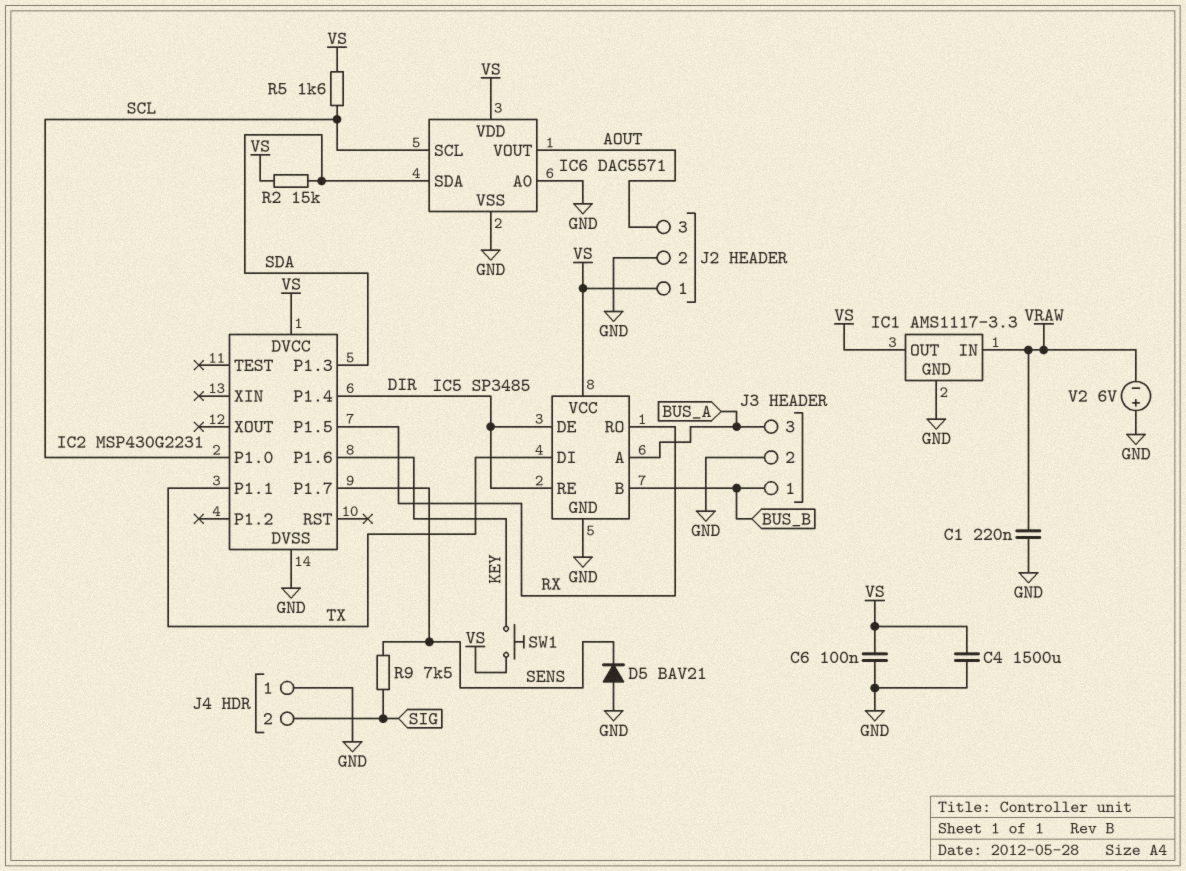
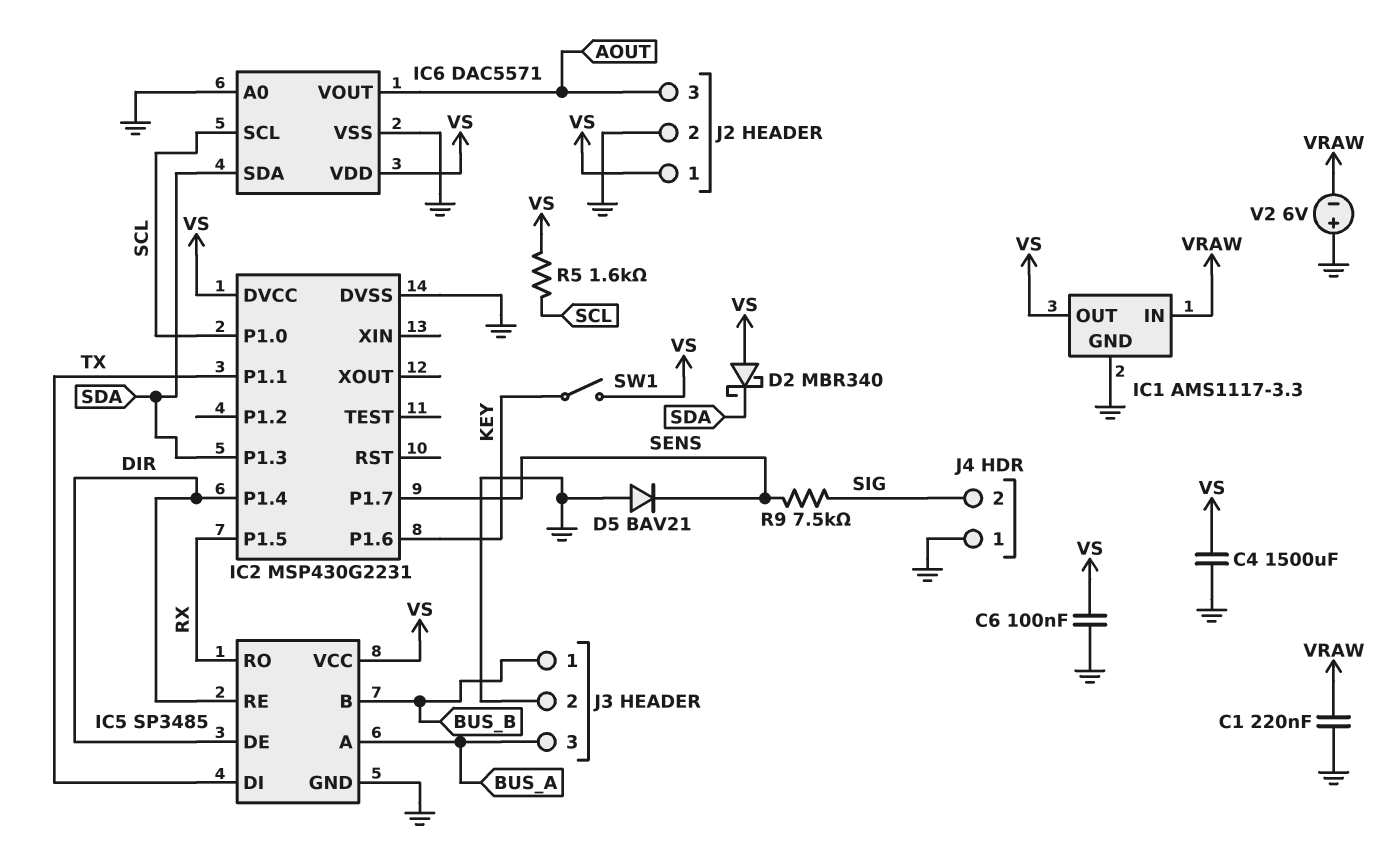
D2: none -> schottky MBR340 (A VS, K SDA)
R2: 15k (SDA, VS) -> none
SW1: button (KEY, VS) -> switch (KEY, VS)

